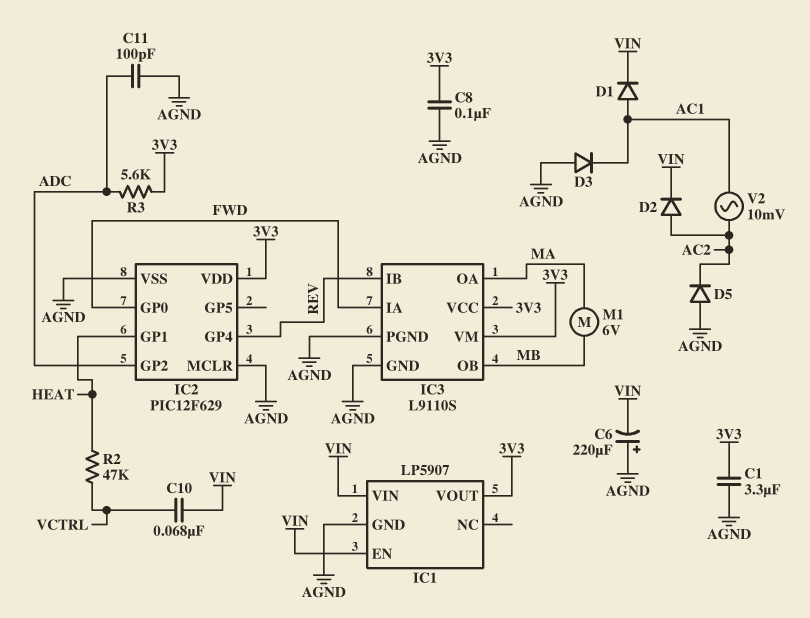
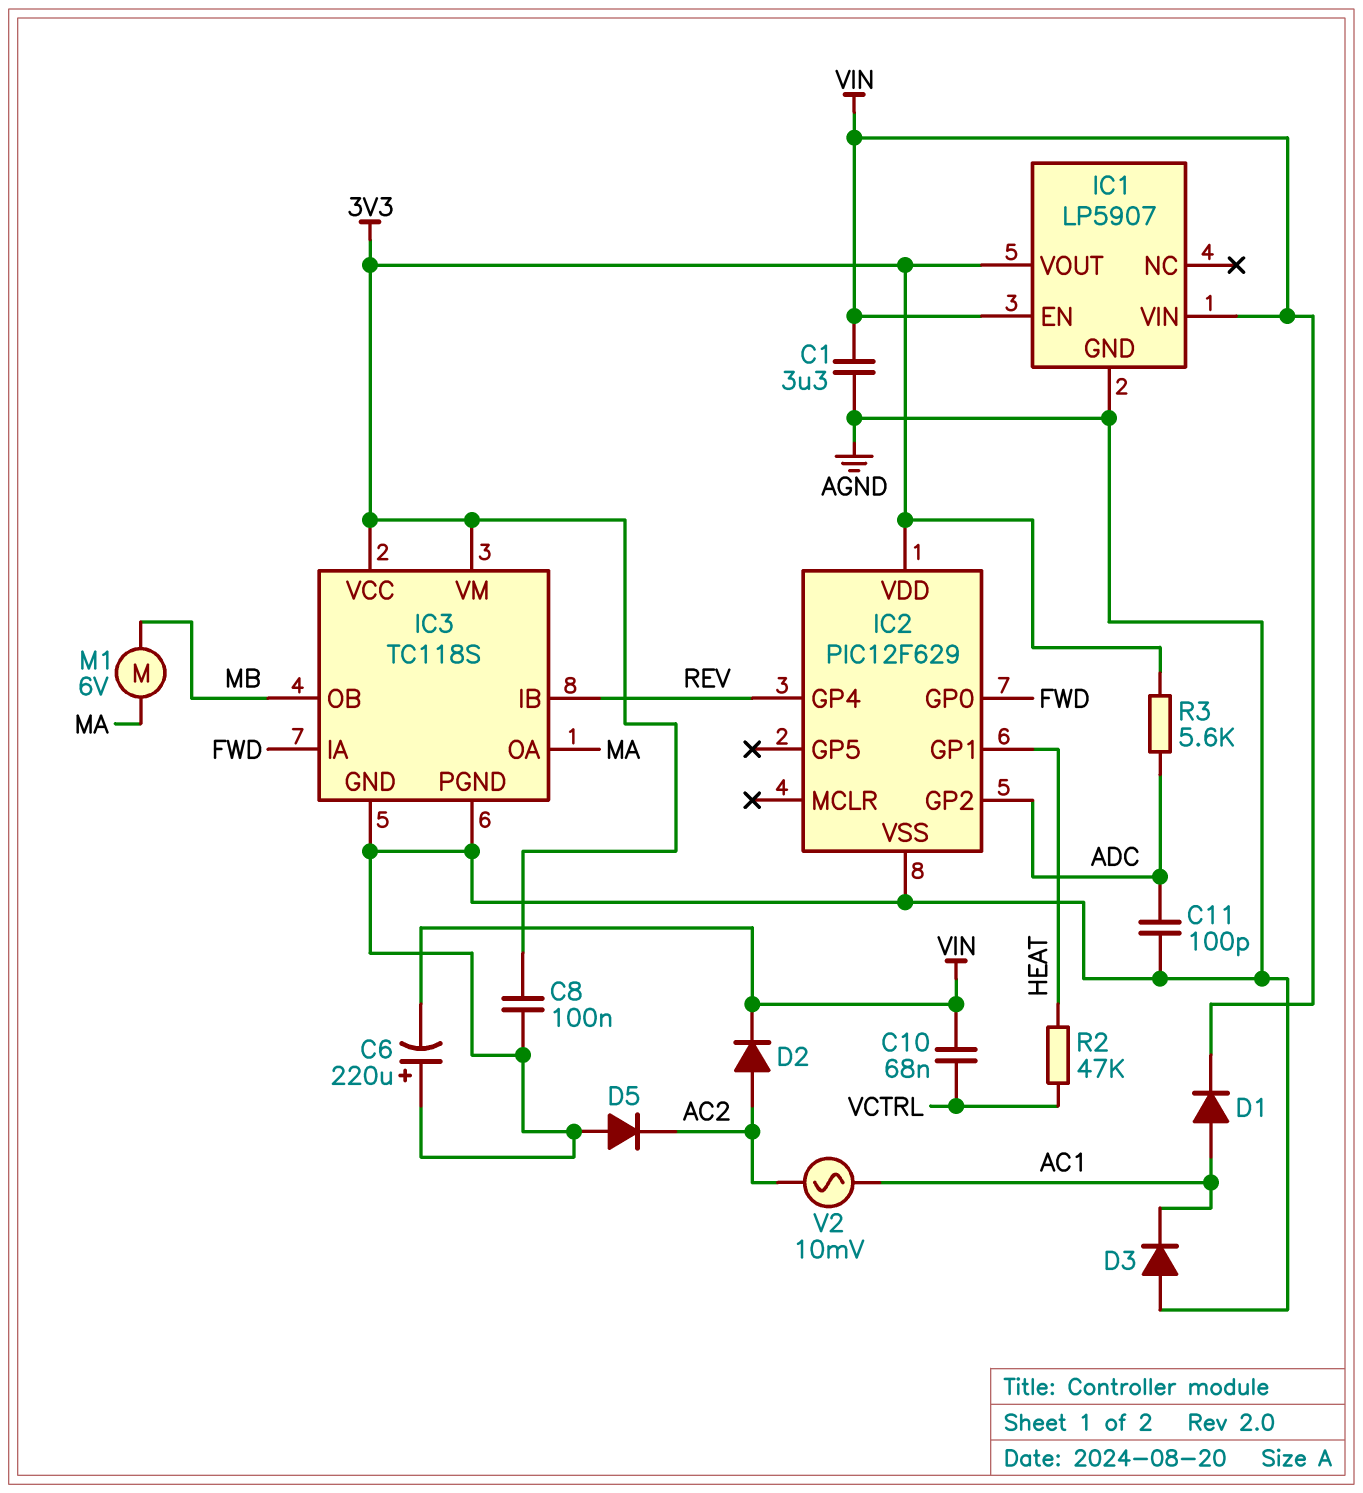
C1: 3.3uF (3V3, AGND) -> 3.3uF (AGND, VIN)
IC2 pin MCLR: AGND -> none
IC3: L9110S -> TC118S

